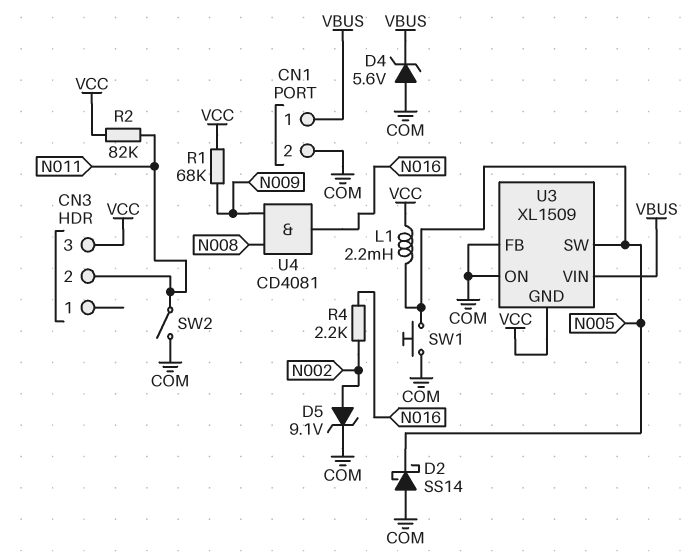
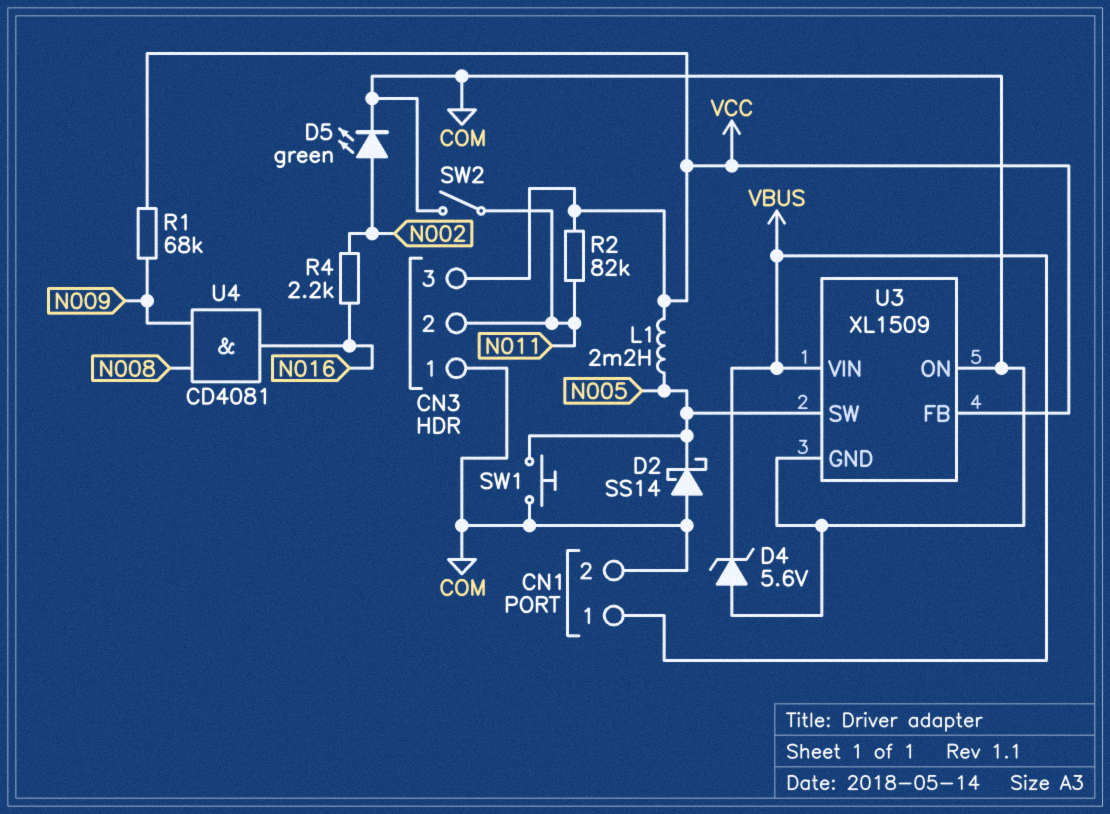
CN3 pin 1: none -> COM
D5: zener 9.1V (A N002, K COM) -> LED green (A N002, K COM)
U3 pin FB: COM -> VCC
U3 pin GND: VCC -> COM

